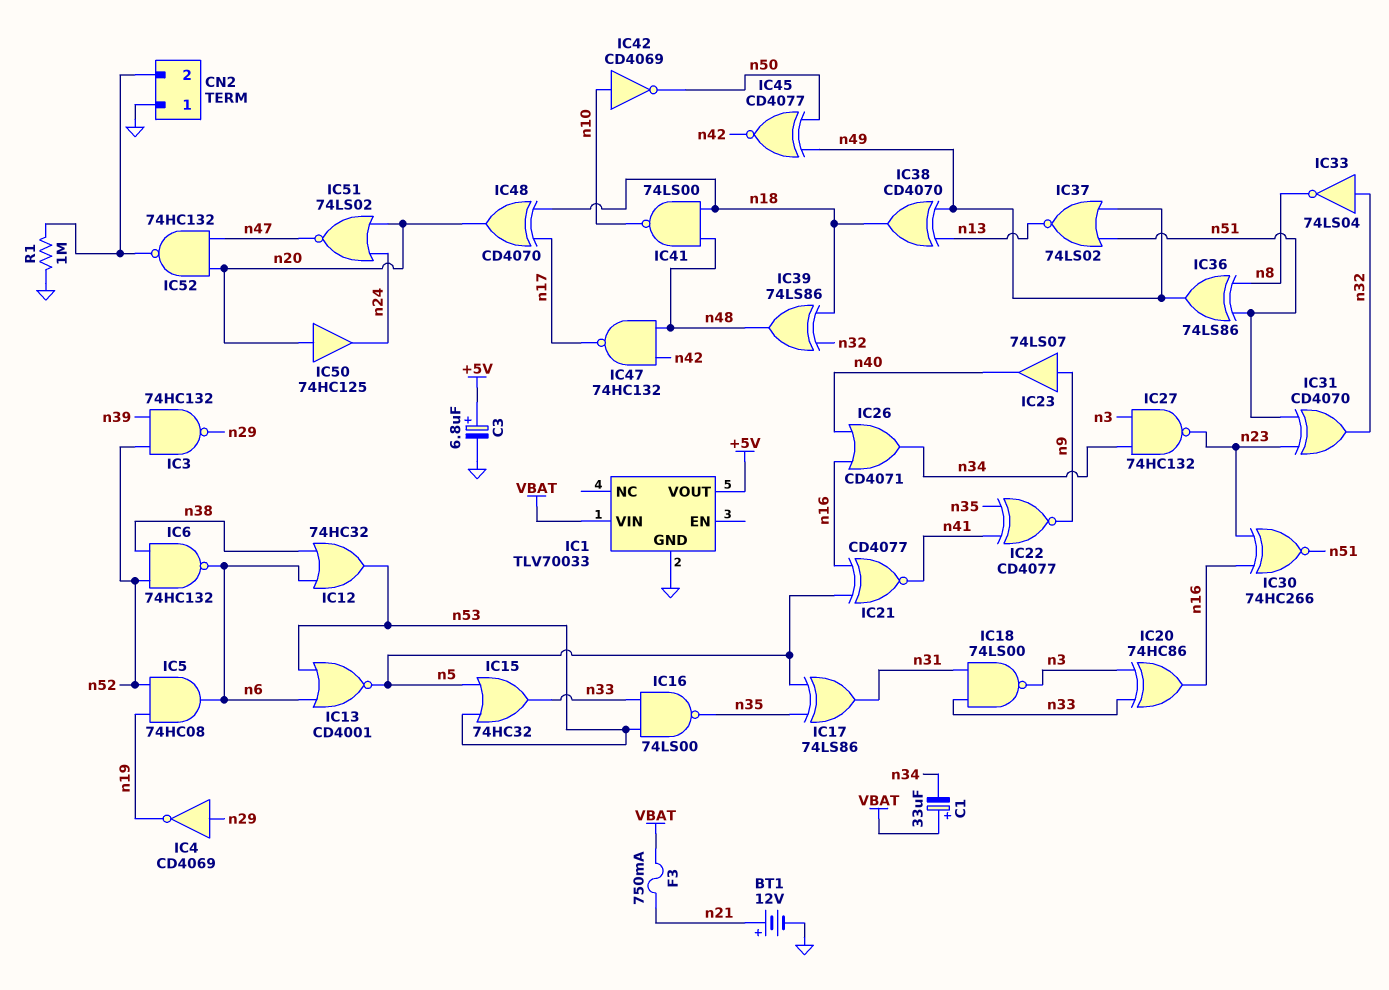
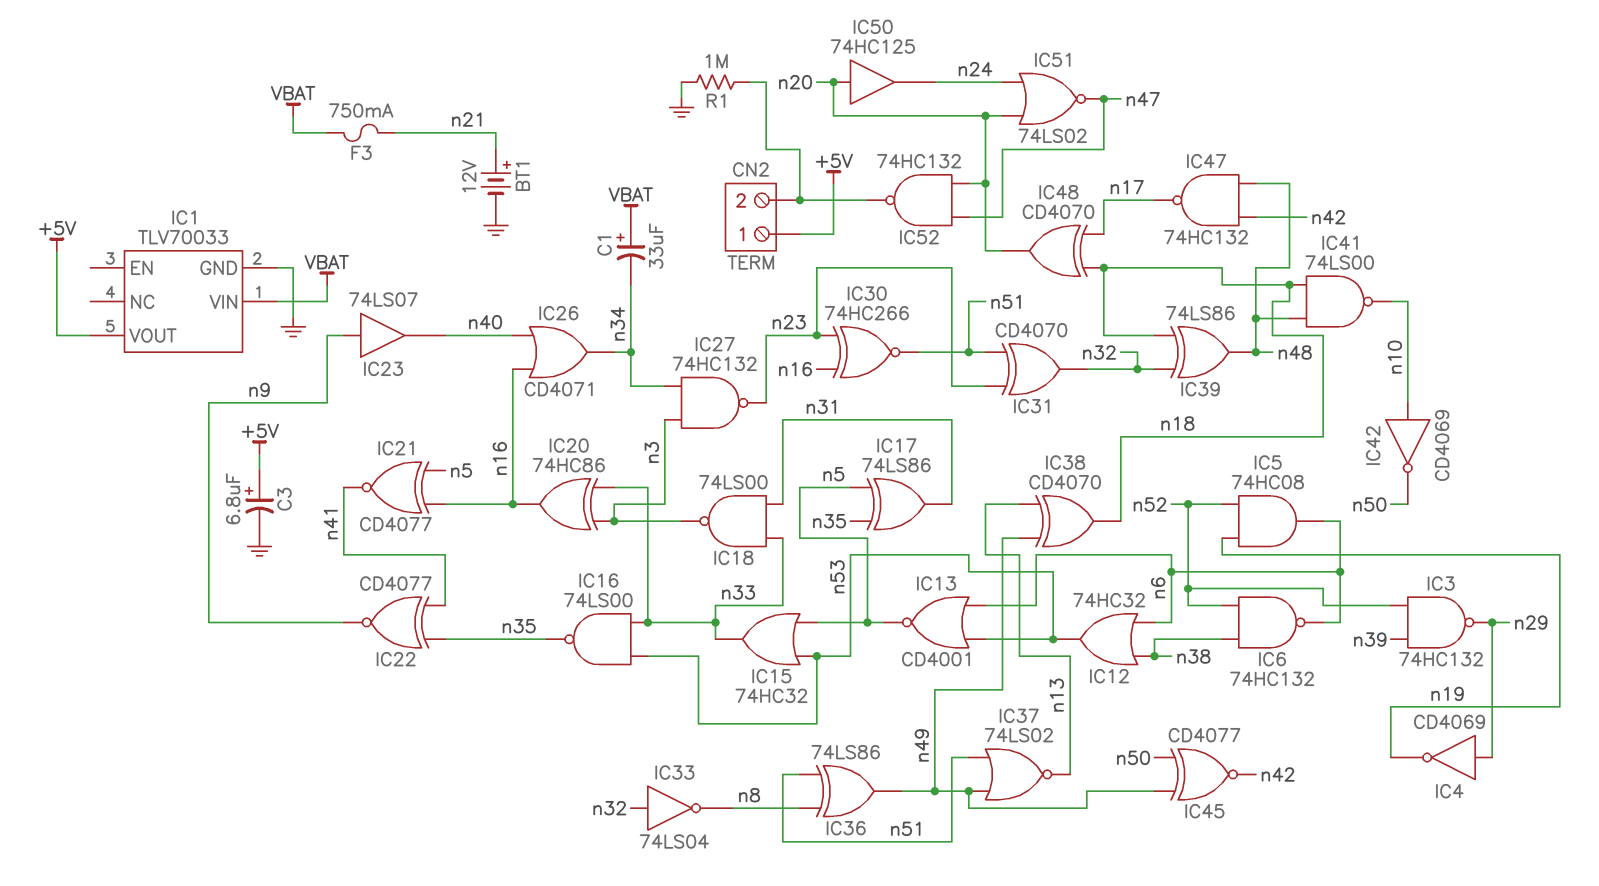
CN2 pin 1: GND -> +5V

